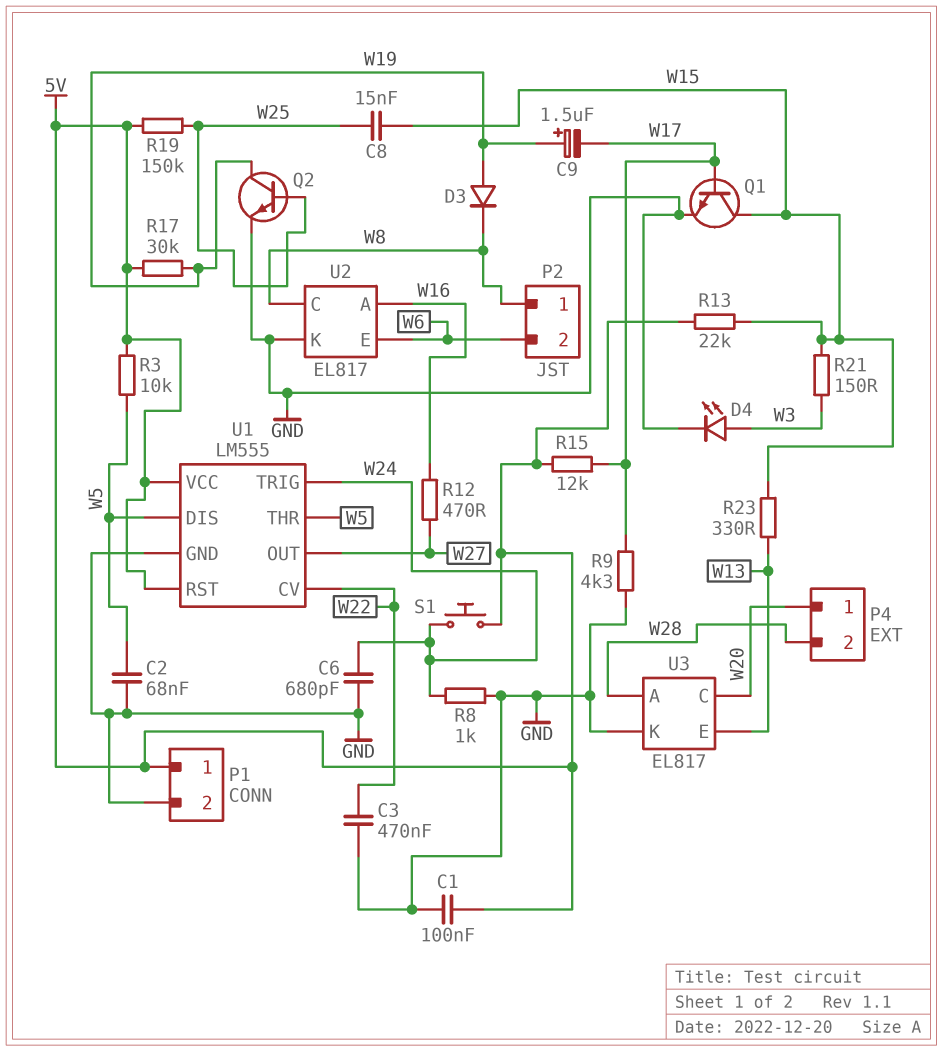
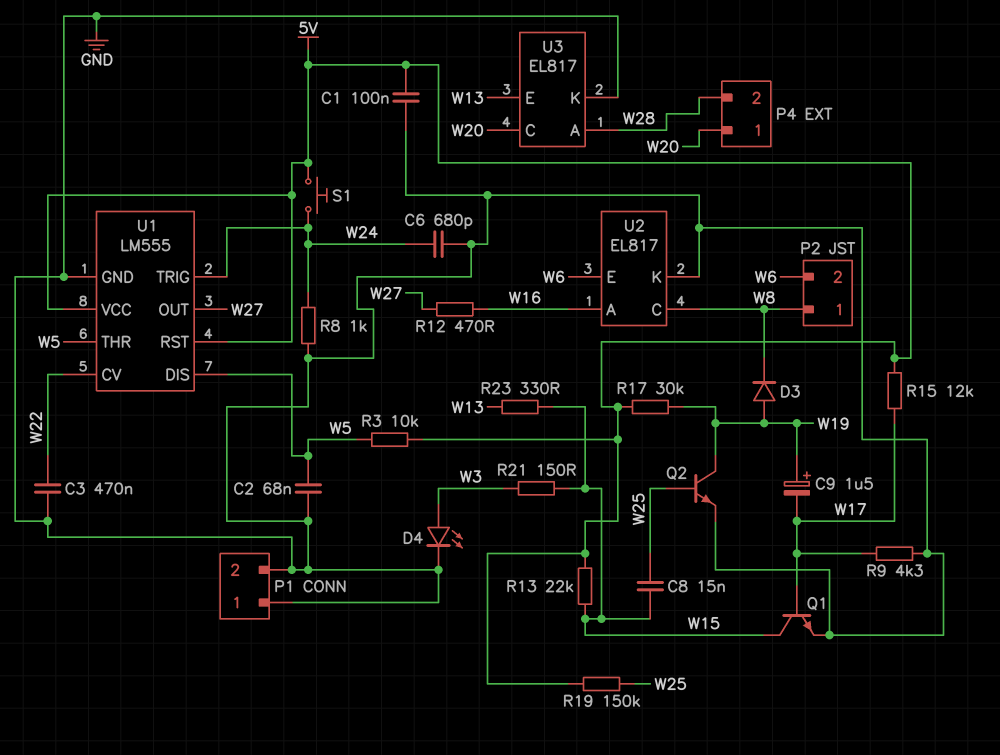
P1 pin 1: 5V -> GND

